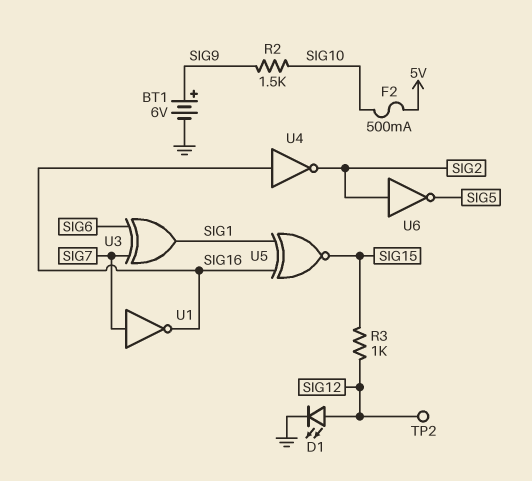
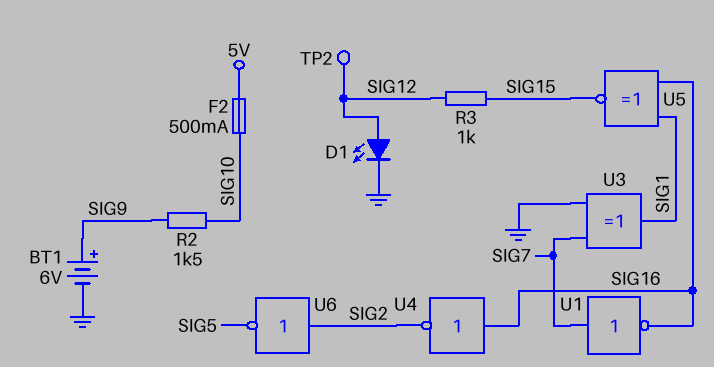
U3: XOR (in SIG6, in SIG7, out SIG1) -> XOR (in GND, in SIG7, out SIG1)

